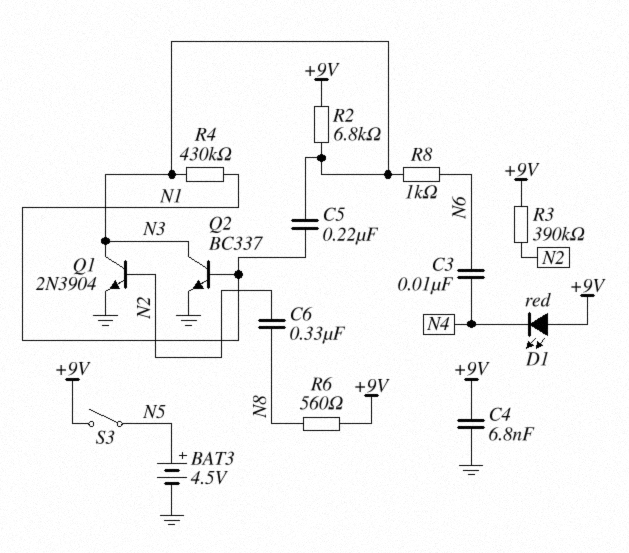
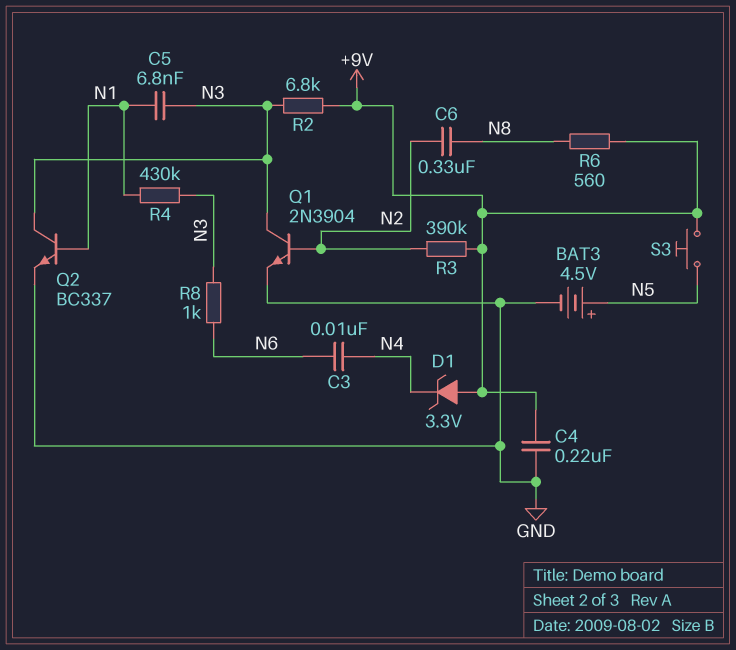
C4: 6.8nF (+9V, GND) -> 220nF (+9V, GND)
C5: 220nF (N1, N3) -> 6.8nF (N1, N3)
D1: LED red (A +9V, K N4) -> zener 3.3V (A +9V, K N4)
S3: switch (+9V, N5) -> button (+9V, N5)

